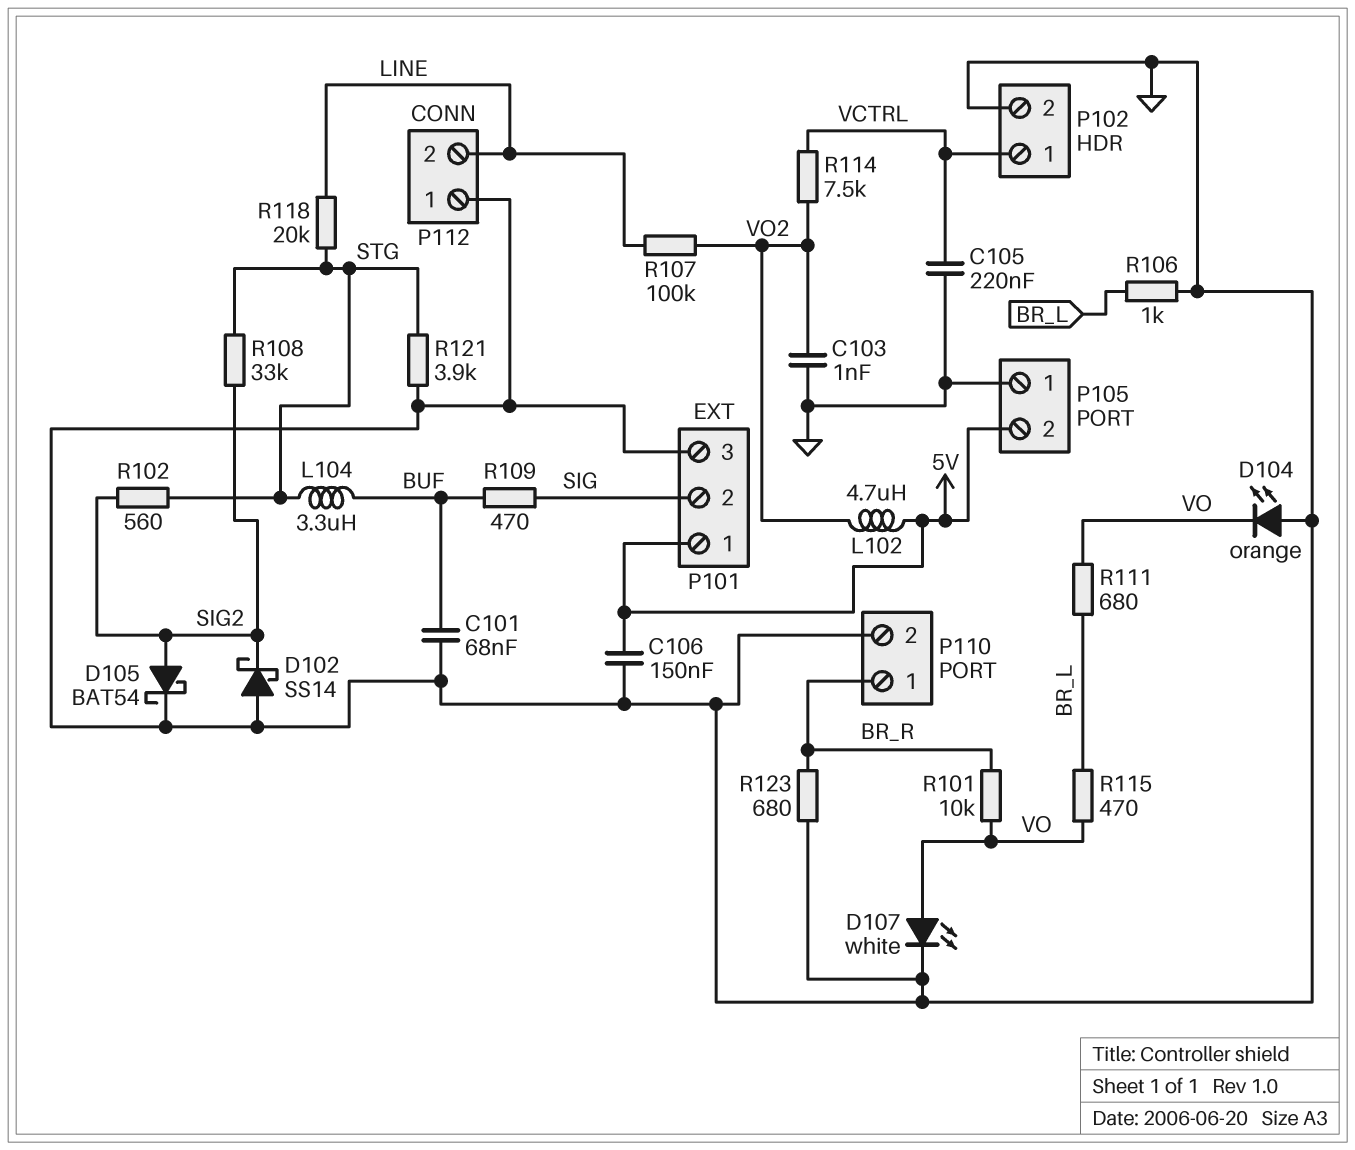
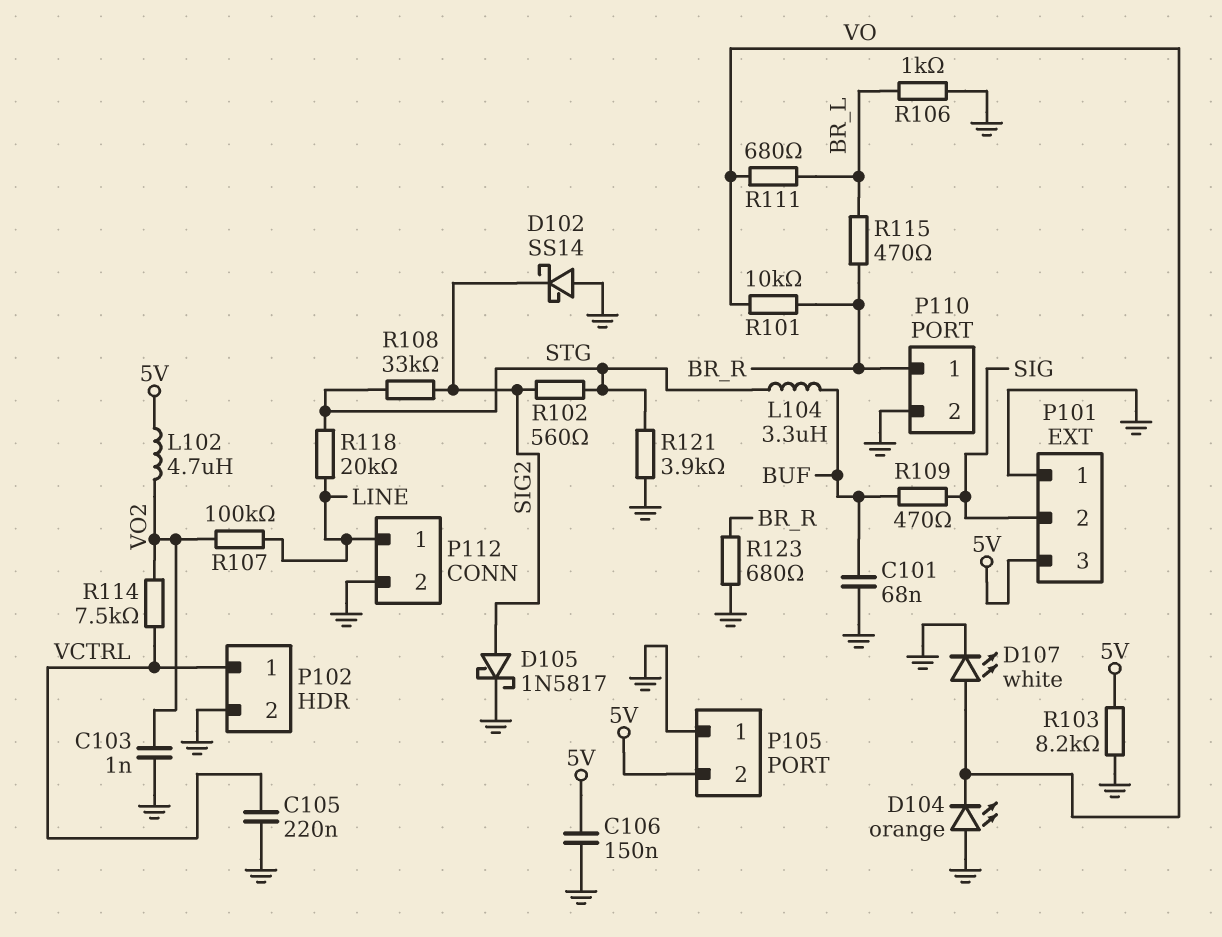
D105: schottky BAT54 (A SIG2, K GND) -> schottky 1N5817 (A SIG2, K GND)
P101 pin 1: 5V -> GND
P101 pin 3: GND -> 5V
P112 pin 1: GND -> LINE
P112 pin 2: LINE -> GND
R103: none -> 8.2k (5V, GND)
R115: 470 (BR_L, VO) -> 470 (BR_L, BR_R)

